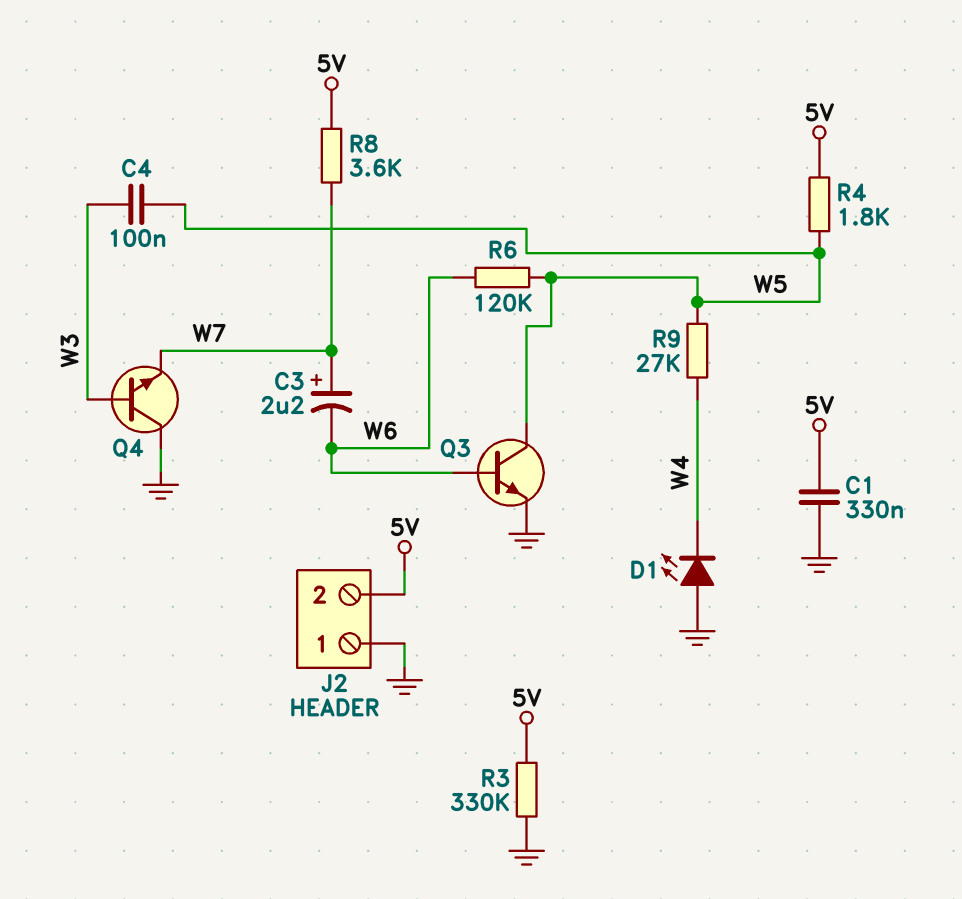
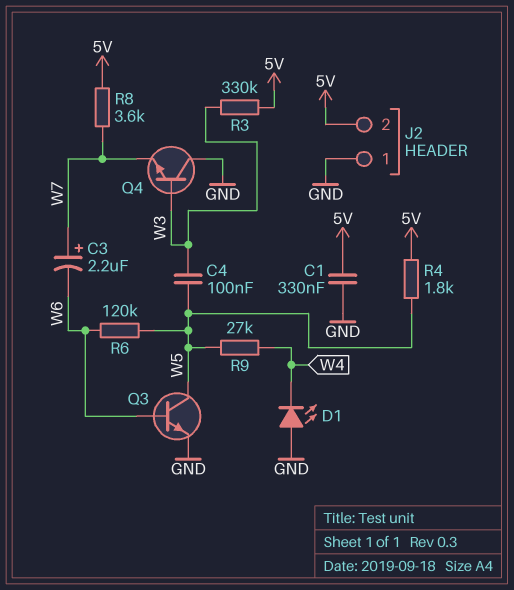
R3: 330k (5V, GND) -> 330k (5V, W3)

